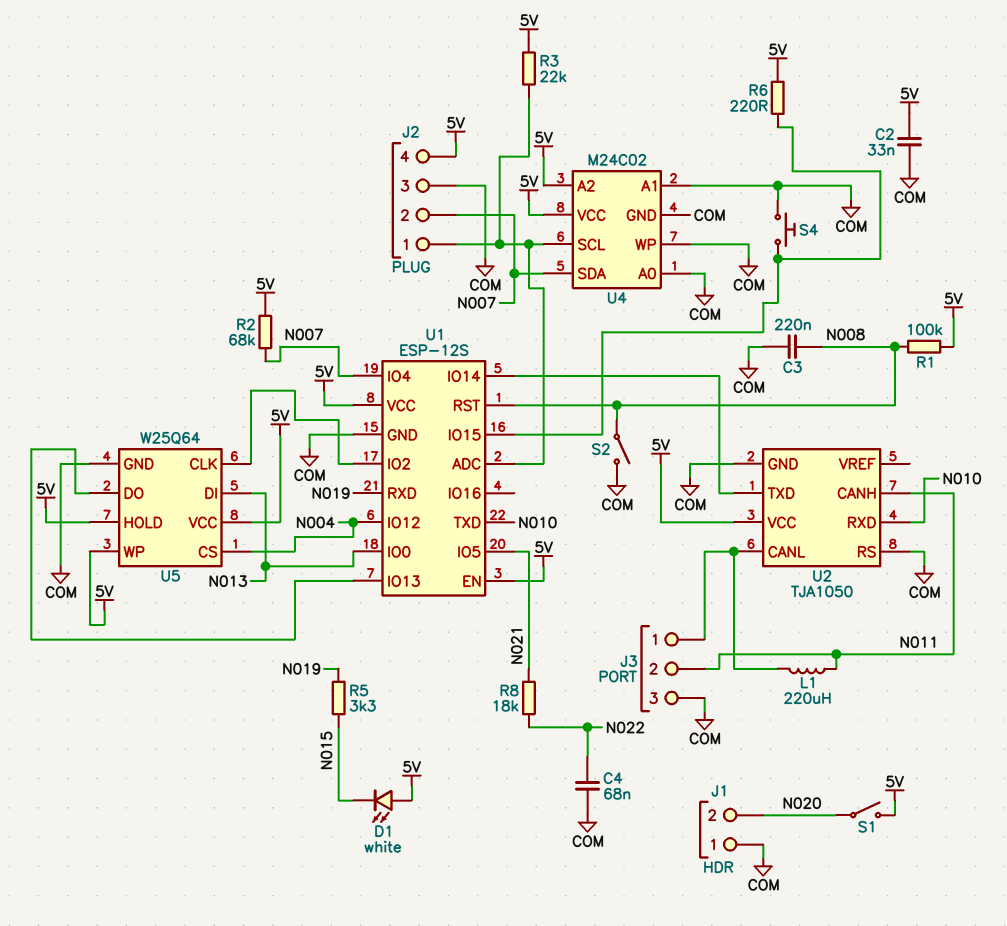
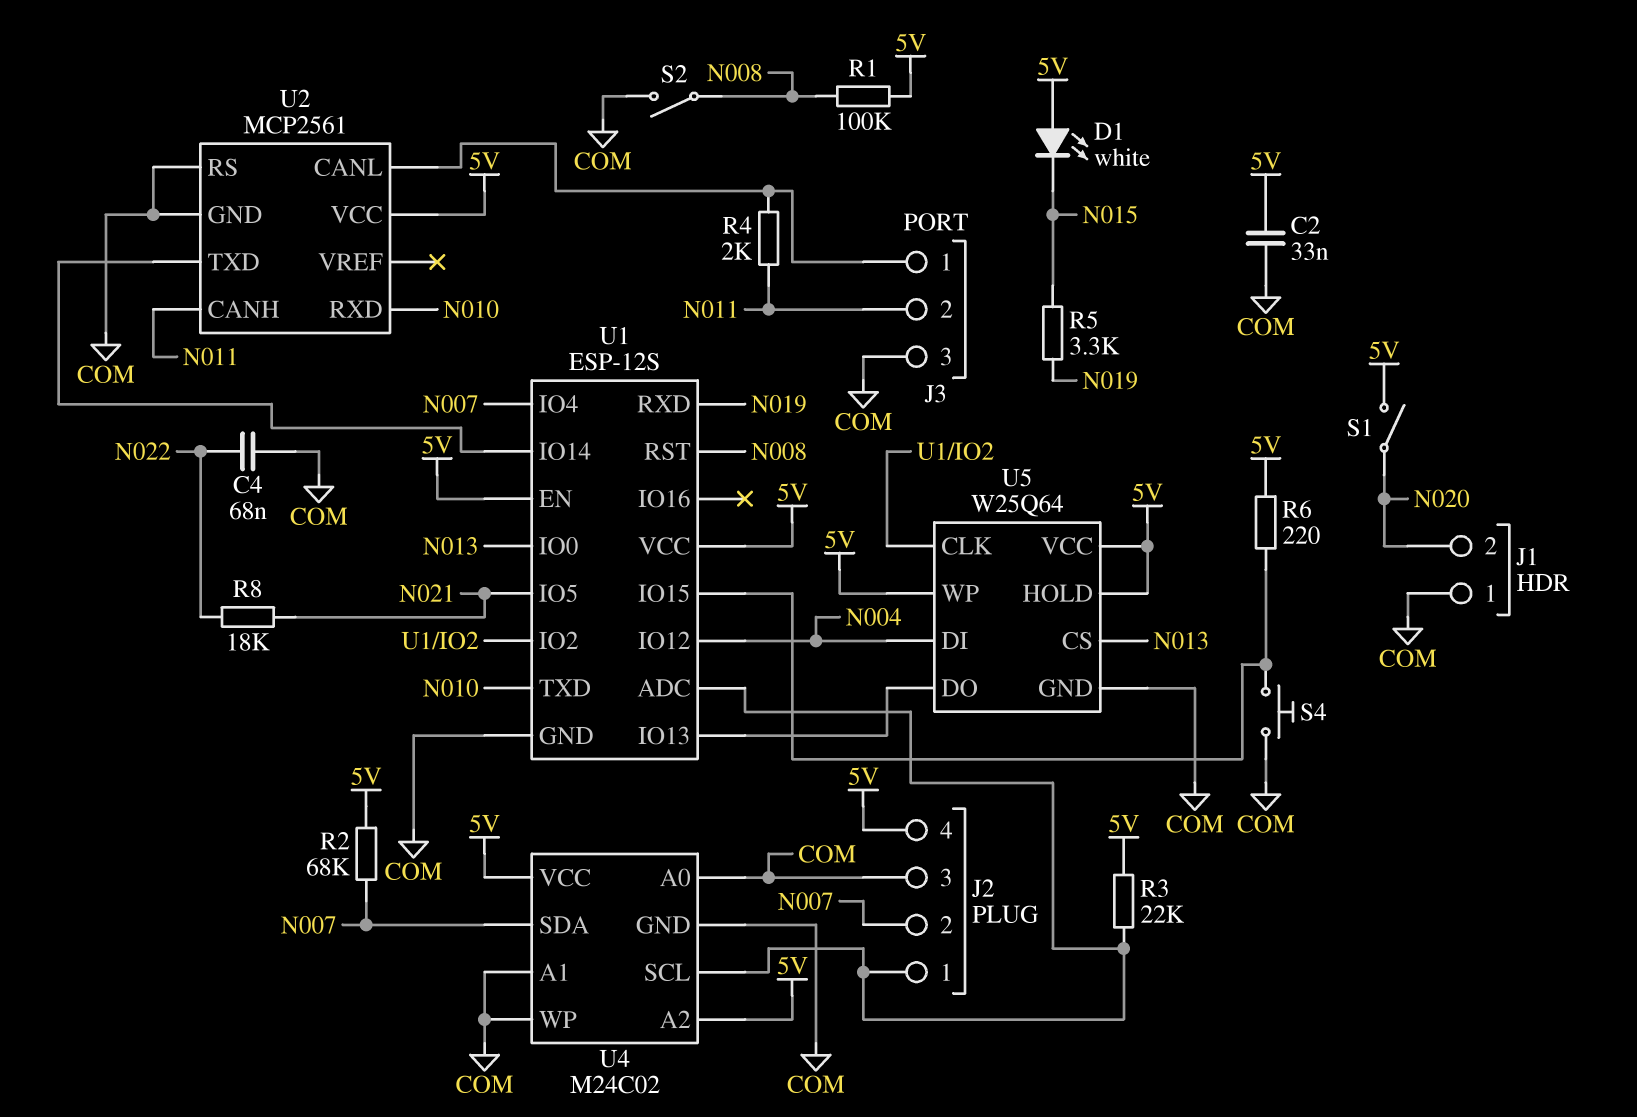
C3: 220nF (COM, N008) -> none
L1: 220uH (J3/1, N011) -> none
R4: none -> 2k (J3/1, N011)
U2: TJA1050 -> MCP2561
U5 pin CS: N004 -> N013
U5 pin DI: N013 -> N004

